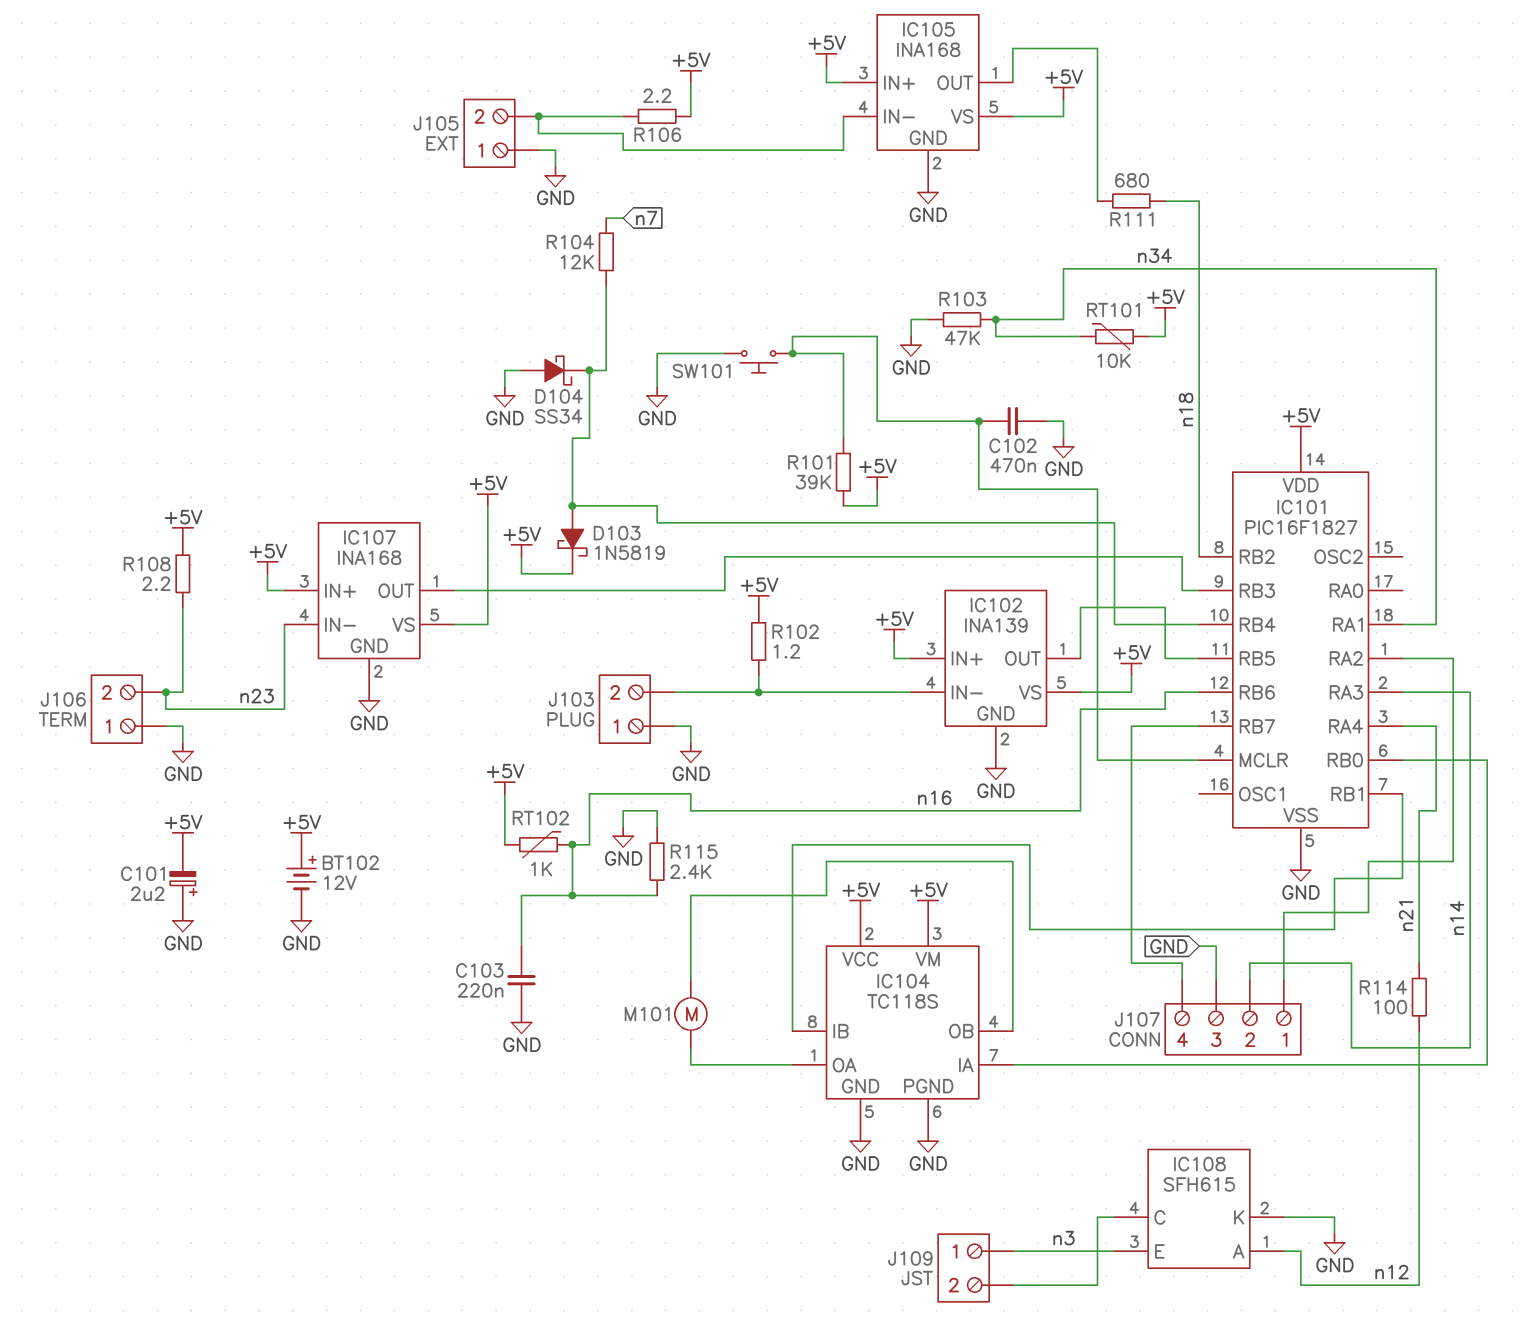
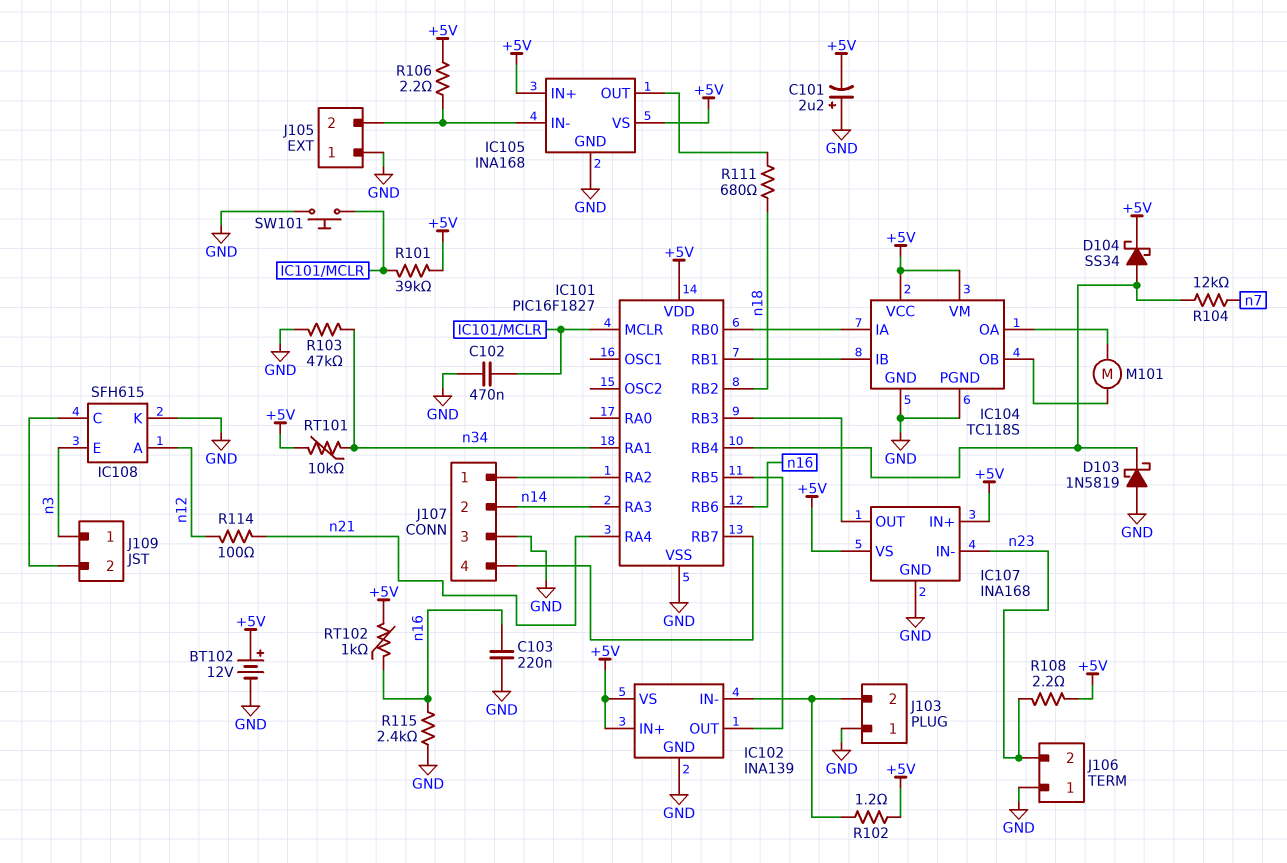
D103: schottky 1N5819 (A IC101/RB4, K +5V) -> schottky 1N5819 (A GND, K IC101/RB4)
D104: schottky SS34 (A GND, K IC101/RB4) -> schottky SS34 (A IC101/RB4, K +5V)

